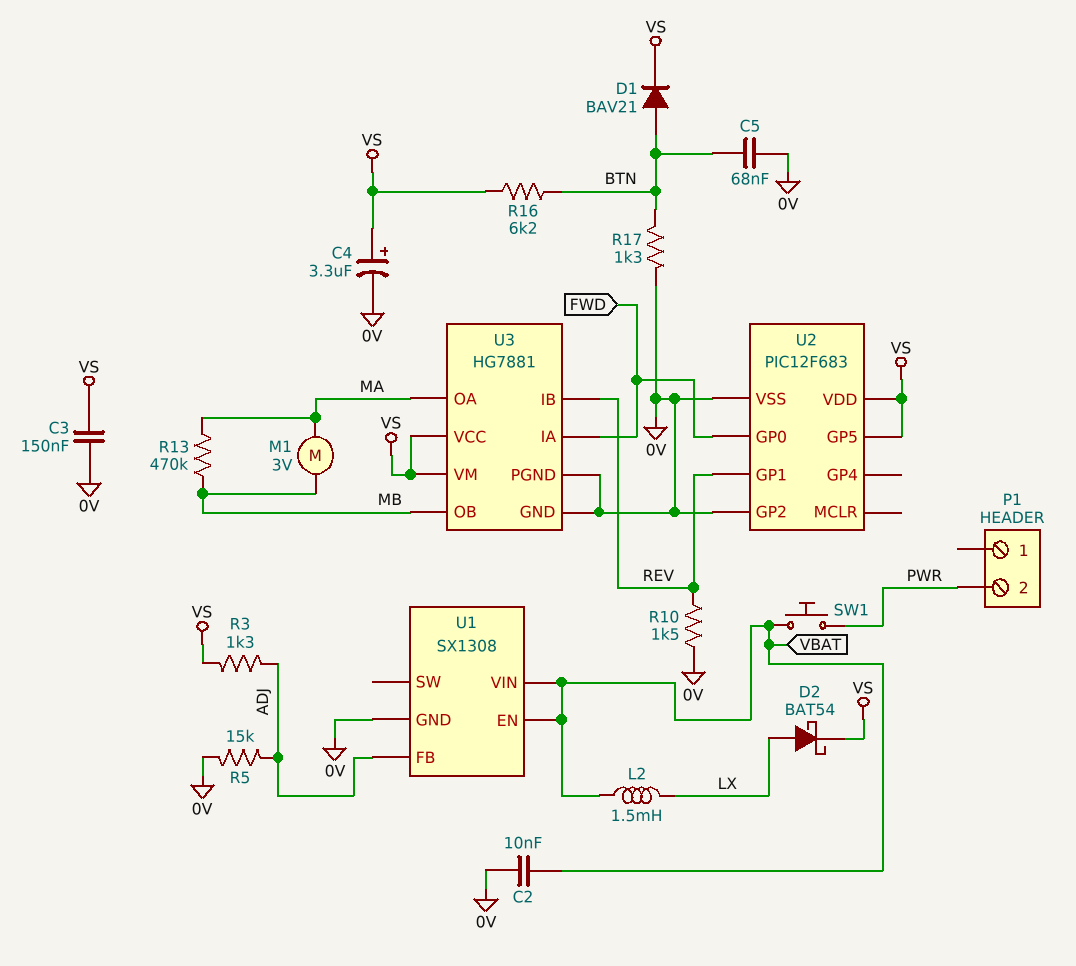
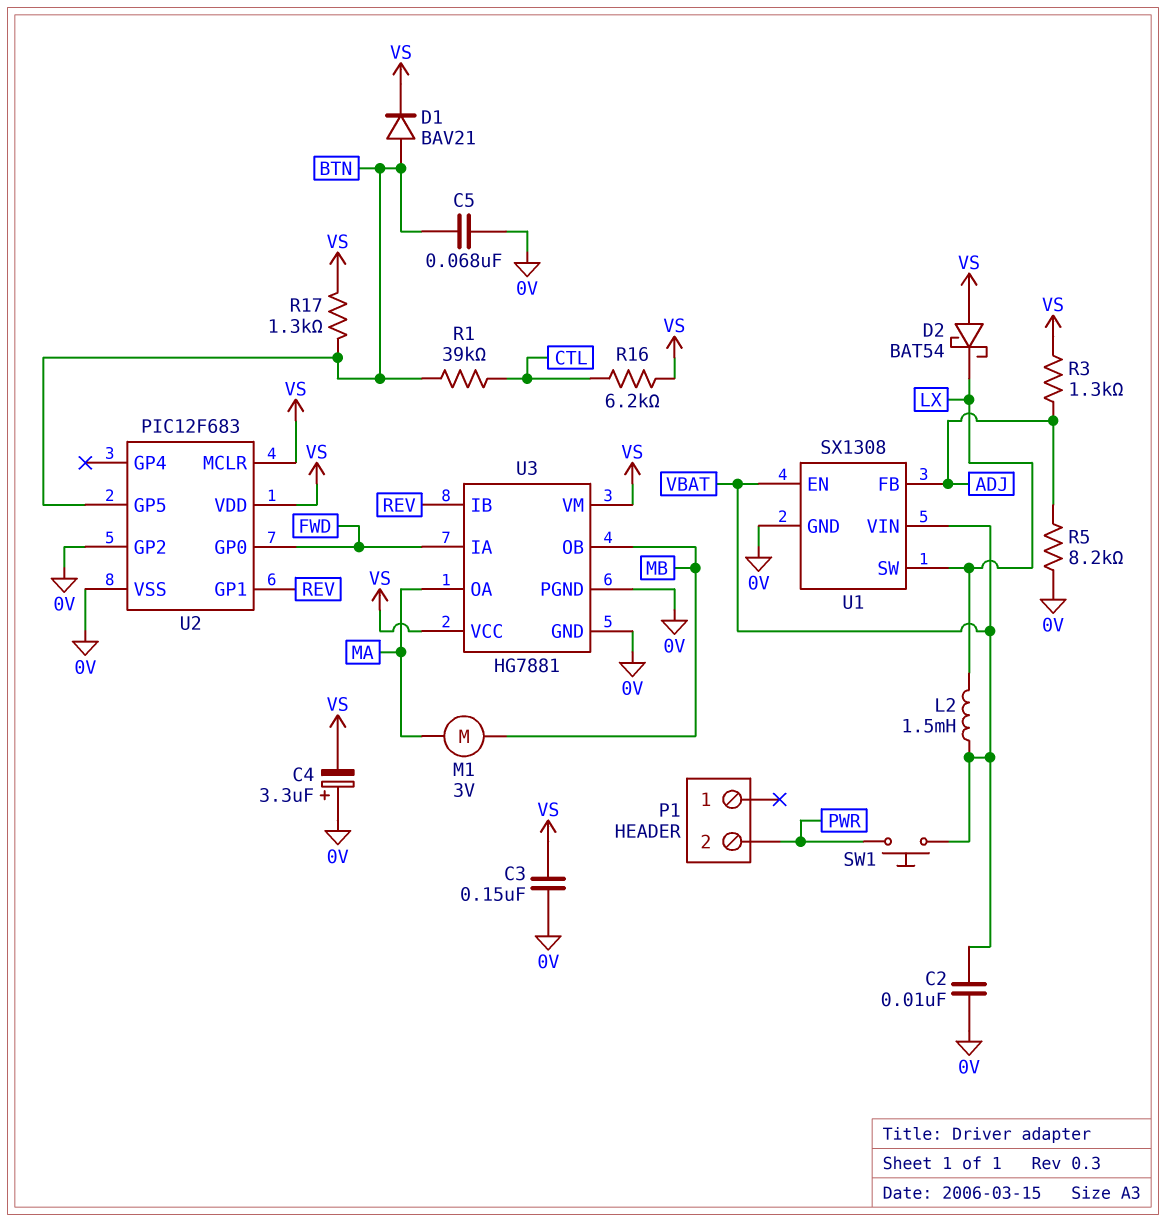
C4: 3.3uF (plus VS, minus 0V) -> 3.3uF (plus 0V, minus VS)
D2: schottky BAT54 (A LX, K VS) -> schottky BAT54 (A VS, K LX)
R1: none -> 39k (BTN, CTL)
R5: 15k (0V, ADJ) -> 8.2k (0V, ADJ)
R10: 1.5k (0V, REV) -> none
R13: 470k (MA, MB) -> none
R16: 6.2k (BTN, VS) -> 6.2k (CTL, VS)
R17: 1.3k (0V, BTN) -> 1.3k (BTN, VS)
U1 pin SW: none -> LX
U2 pin GP5: VS -> BTN
U2 pin MCLR: none -> VS

